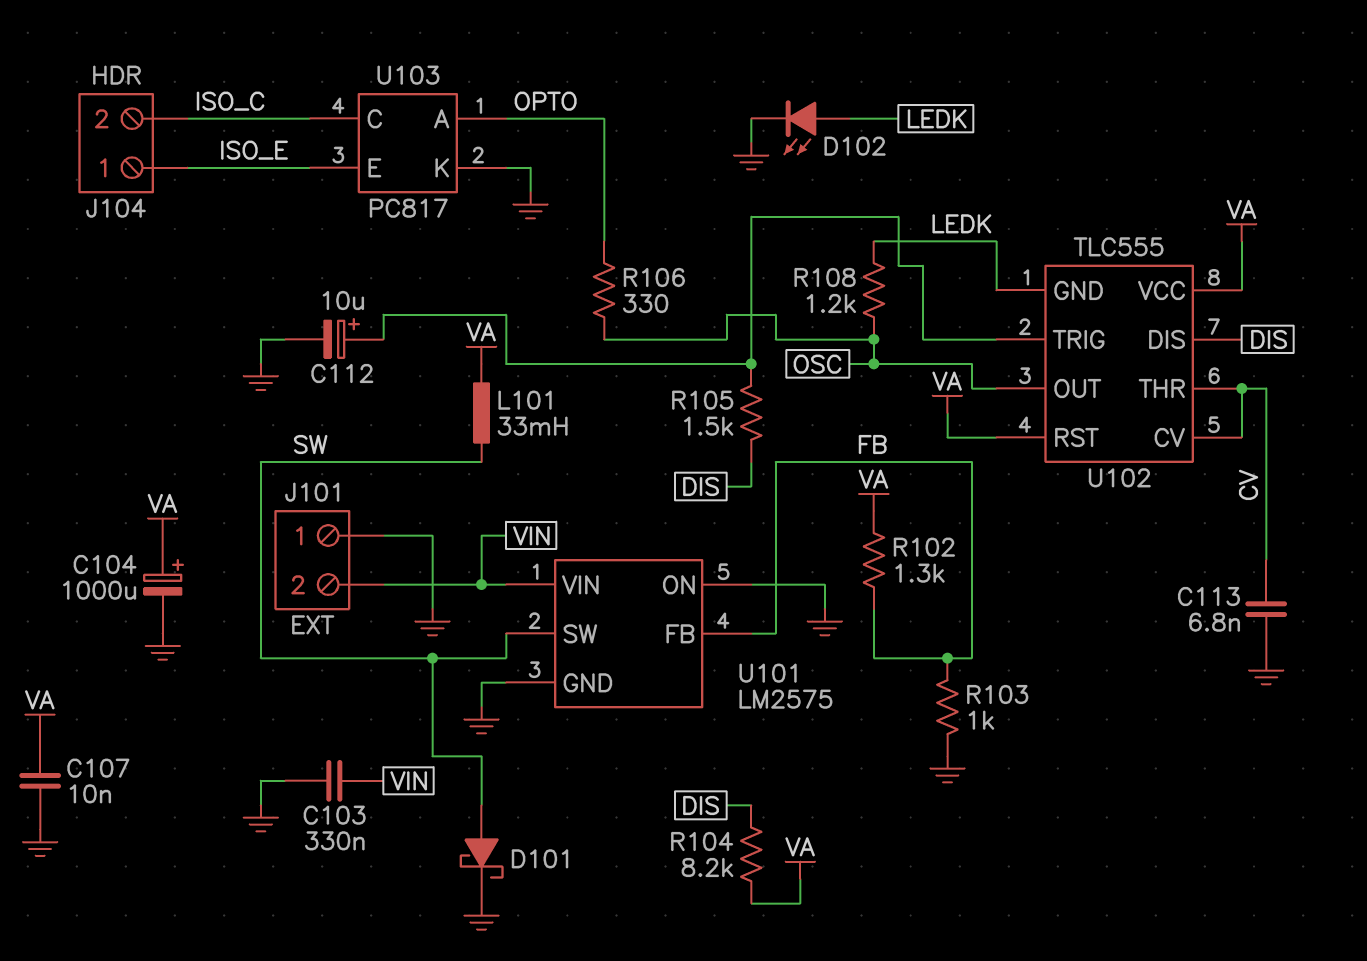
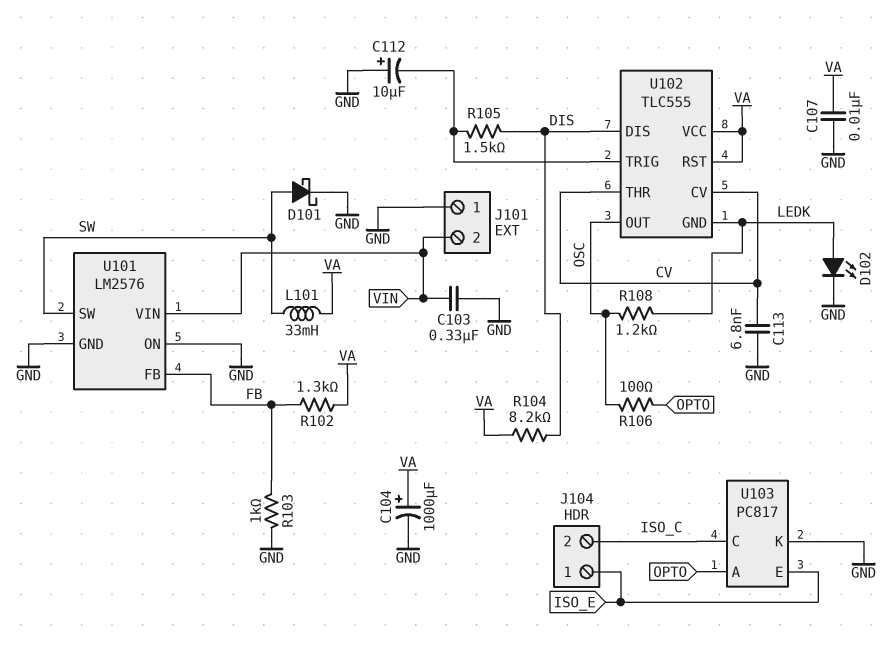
C112: 10uF (plus U102/TRIG, minus GND) -> 10uF (plus GND, minus U102/TRIG)
R106: 330 (OPTO, OSC) -> 100 (OPTO, OSC)
U101: LM2575 -> LM2576

